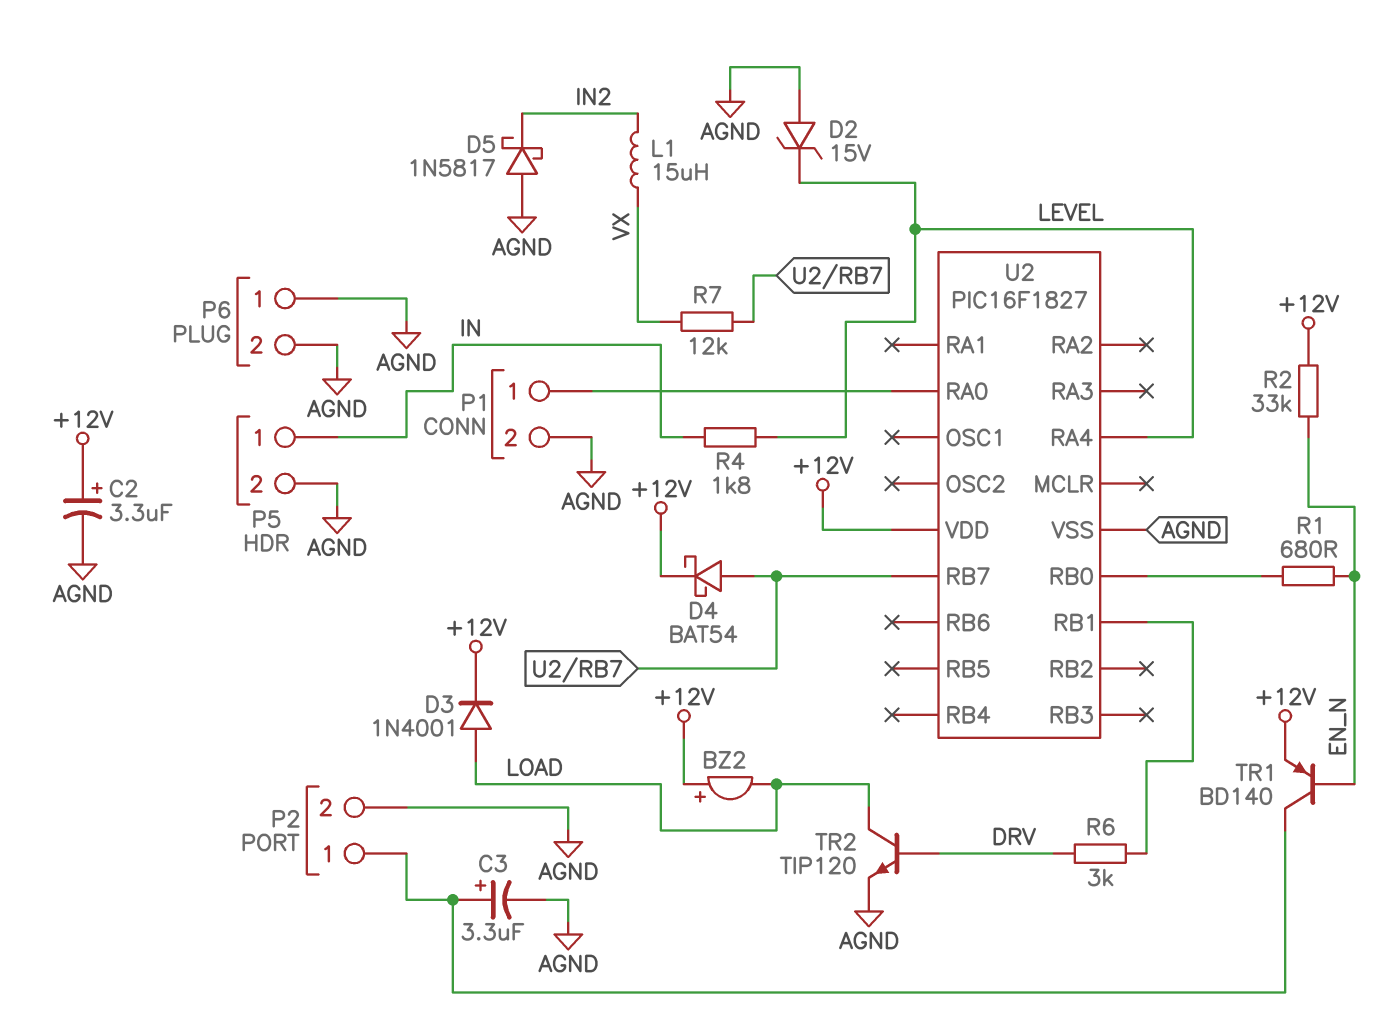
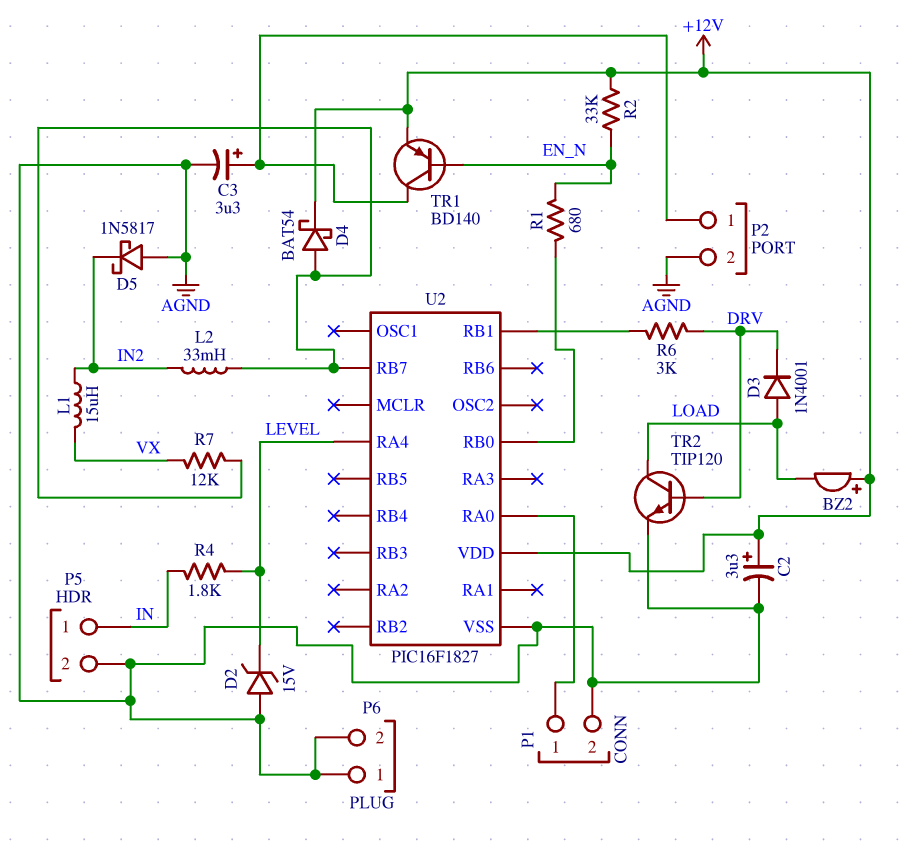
D3: diode 1N4001 (A LOAD, K +12V) -> diode 1N4001 (A LOAD, K DRV)
L2: none -> 33mH (IN2, U2/RB7)

